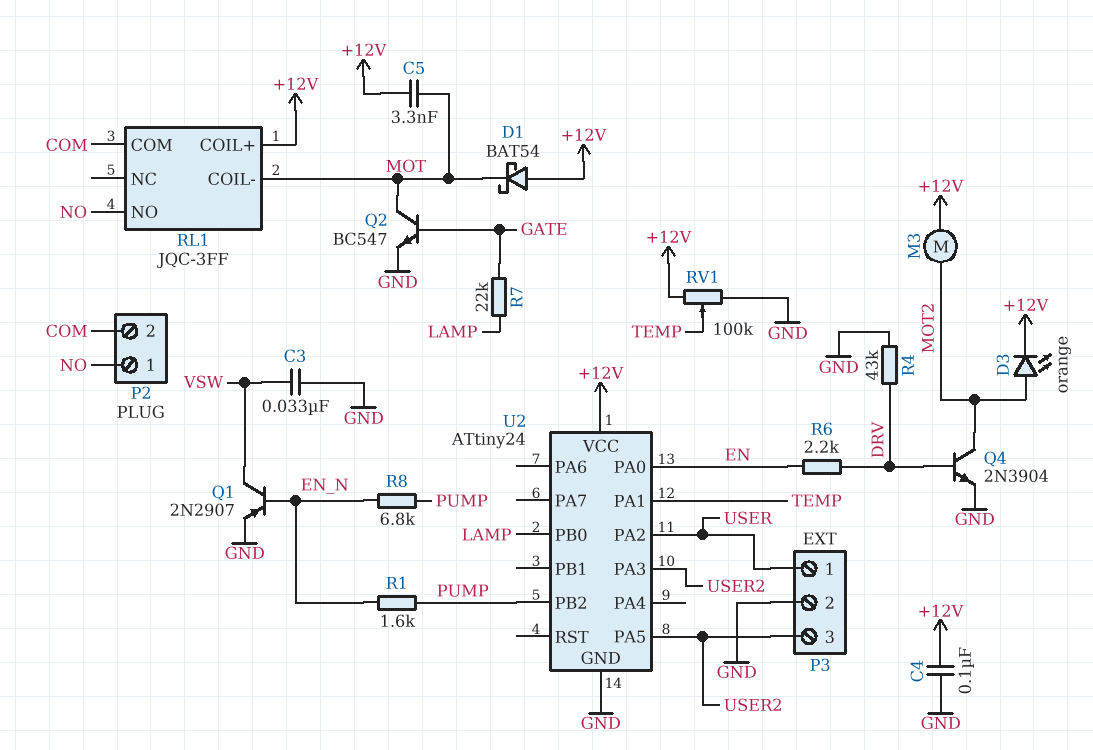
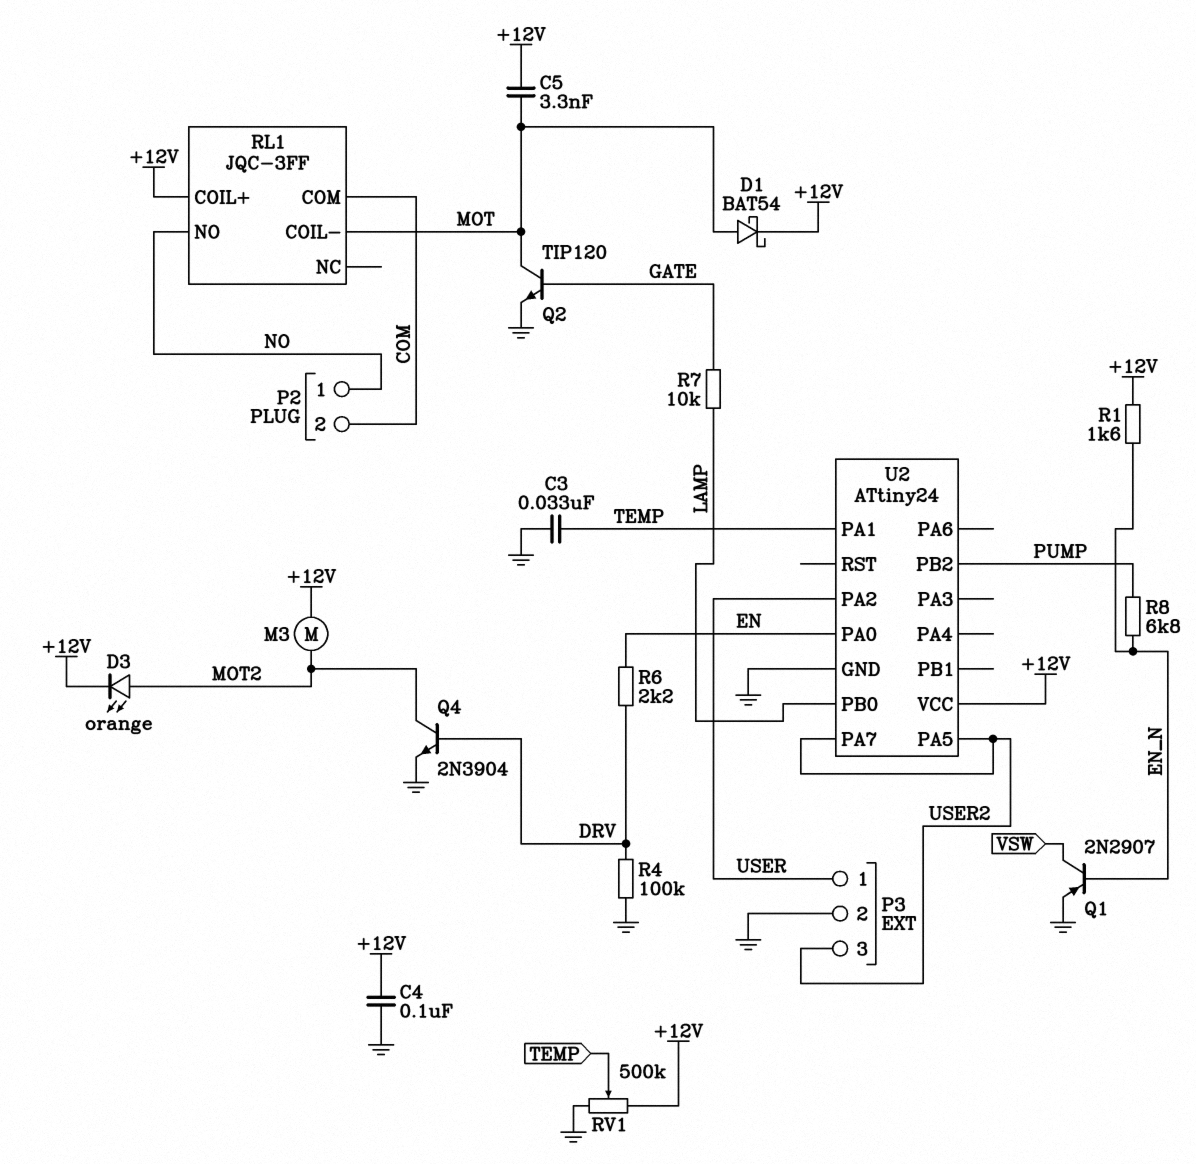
C3: 33nF (GND, VSW) -> 33nF (GND, TEMP)
D1: schottky BAT54 (A +12V, K MOT) -> schottky BAT54 (A MOT, K +12V)
Q2: NPN BC547 (B GATE, C MOT, E GND) -> NPN TIP120 (B GATE, C MOT, E GND)
R1: 1.6k (EN_N, PUMP) -> 1.6k (+12V, EN_N)
R4: 43k (DRV, GND) -> 100k (DRV, GND)
R7: 22k (GATE, LAMP) -> 10k (GATE, LAMP)
RV1: 100k (+12V, GND, wiper TEMP) -> 500k (+12V, GND, wiper TEMP)
U2 pin PA3: USER2 -> none
U2 pin PA7: none -> USER2

